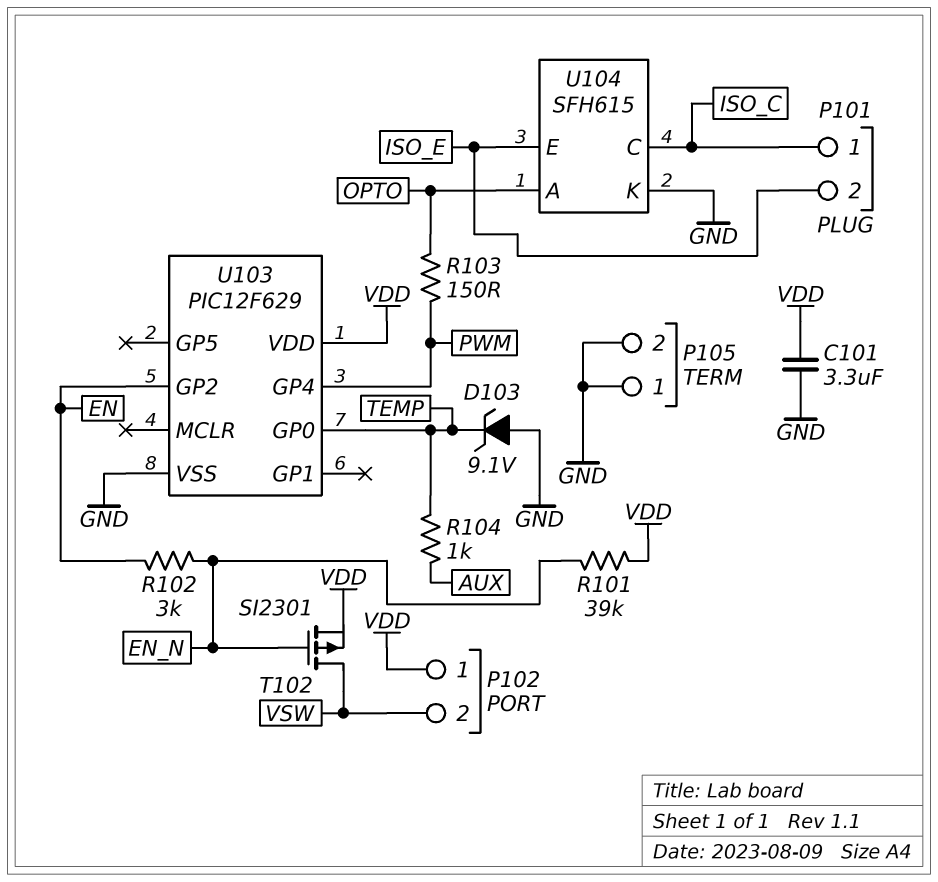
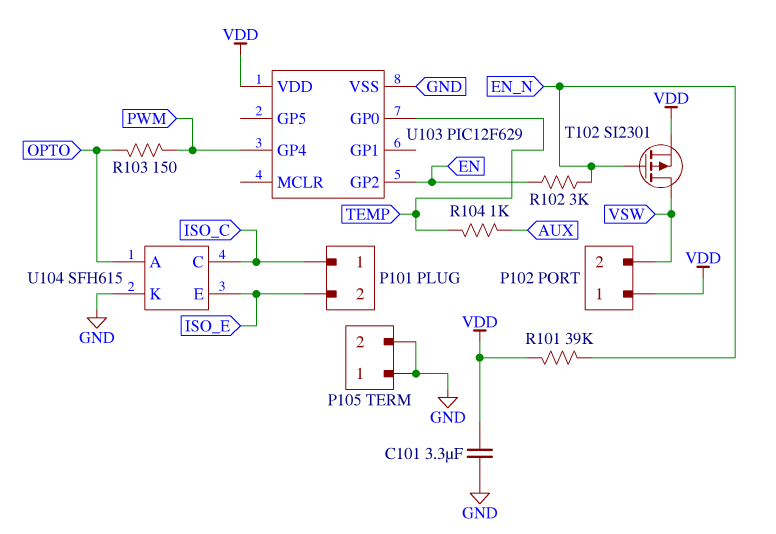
D103: zener 9.1V (A GND, K TEMP) -> none

